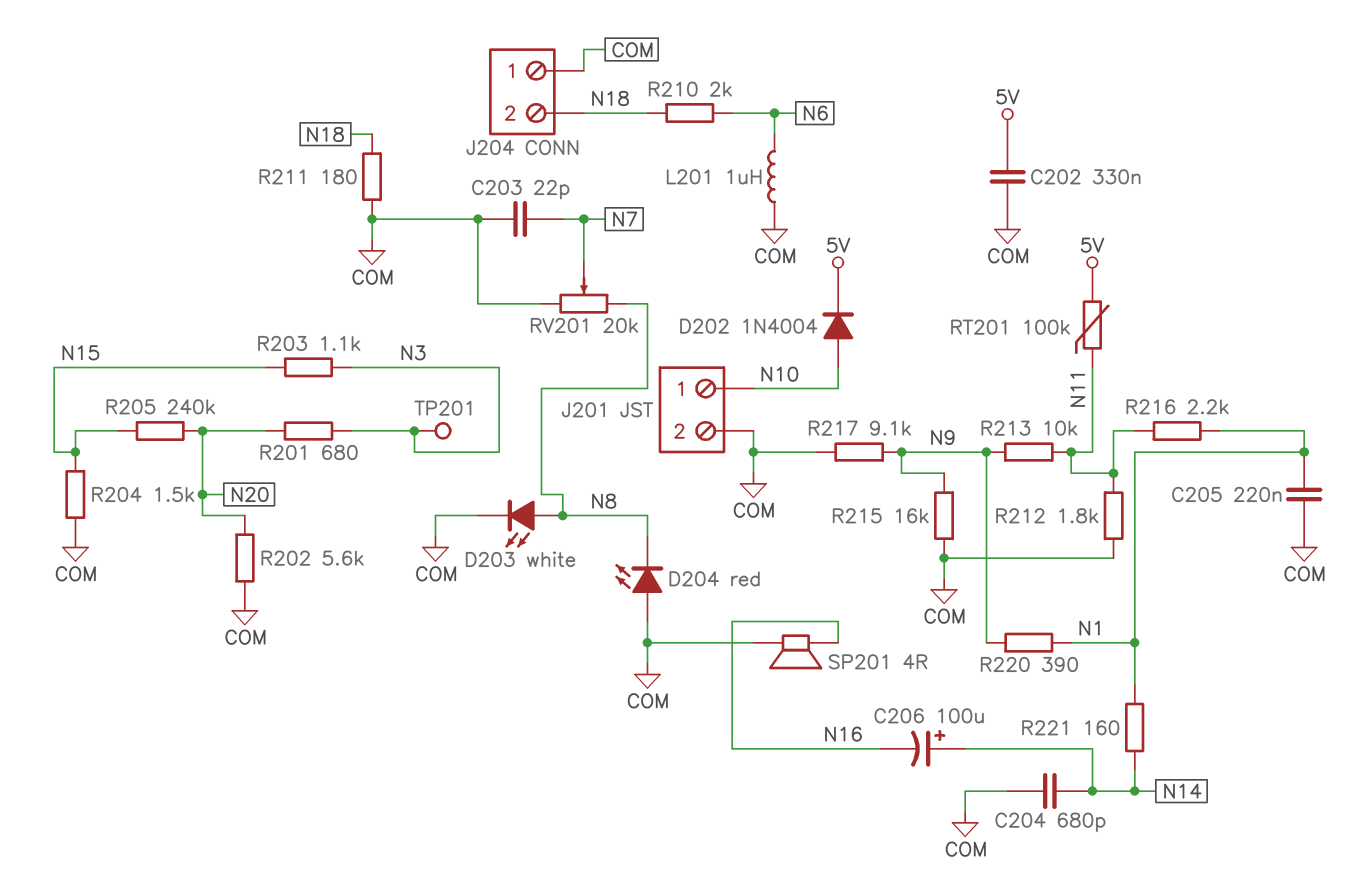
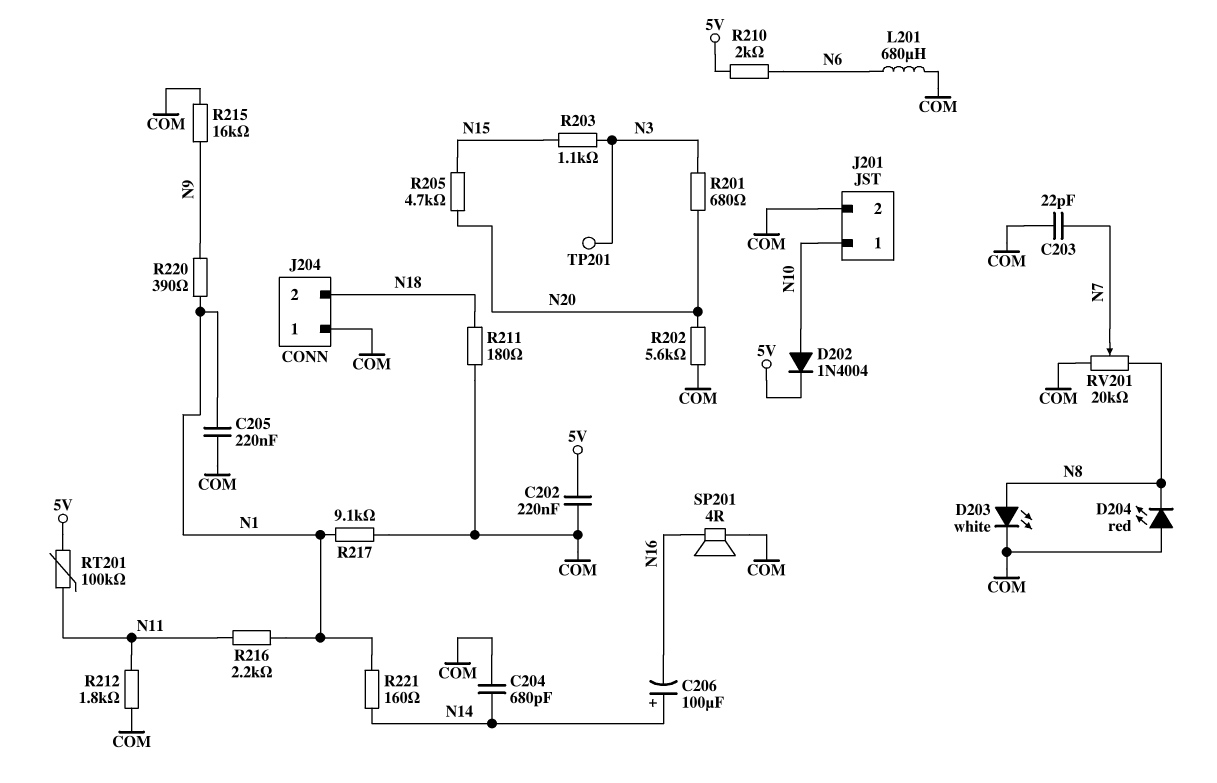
C202: 330nF (5V, COM) -> 220nF (5V, COM)
L201: 1uH (COM, N6) -> 680uH (COM, N6)
R204: 1.5k (COM, N15) -> none
R205: 240k (N15, N20) -> 4.7k (N15, N20)
R210: 2k (N6, N18) -> 2k (5V, N6)
R213: 10k (N9, N11) -> none
R217: 9.1k (COM, N9) -> 9.1k (COM, N1)

